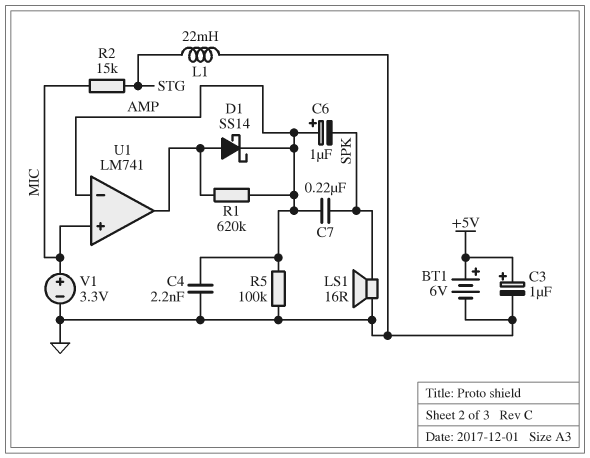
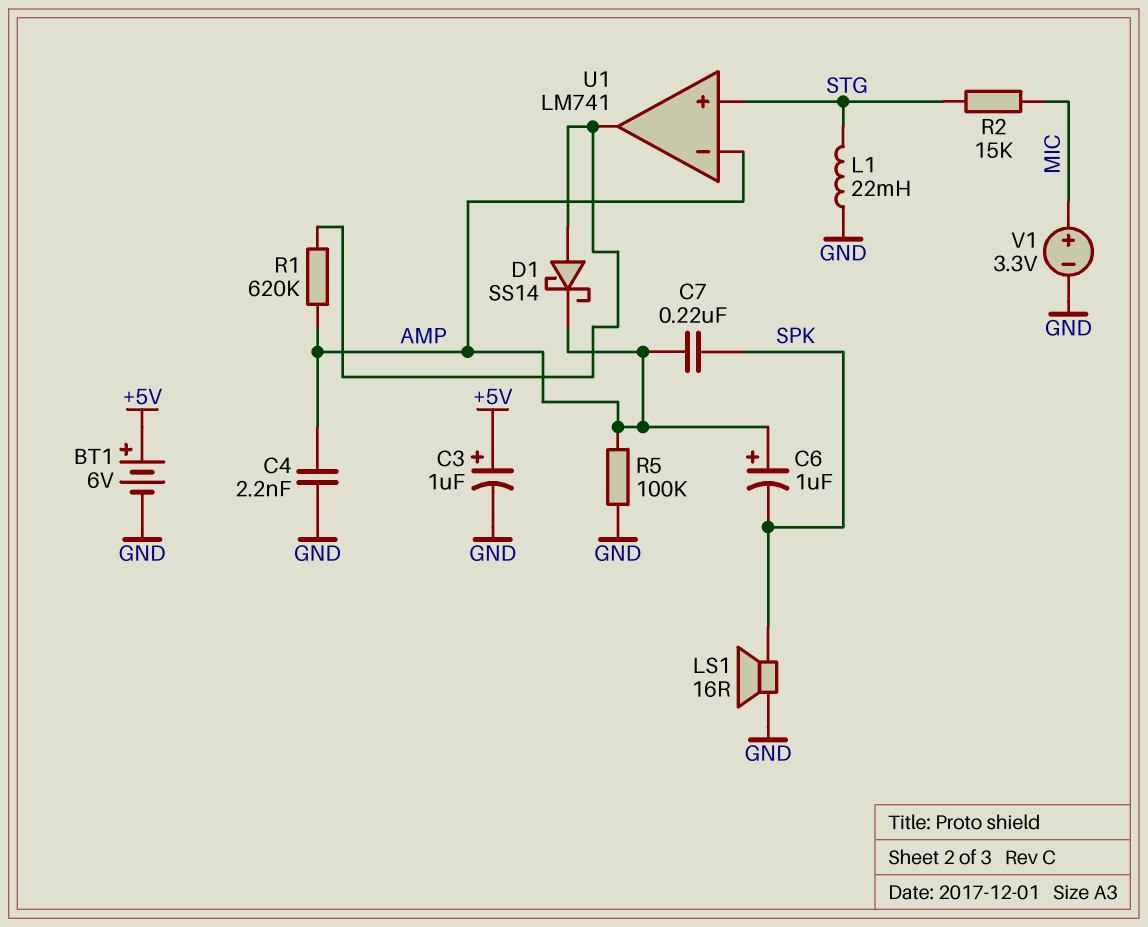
U1 pin in+: MIC -> STG

